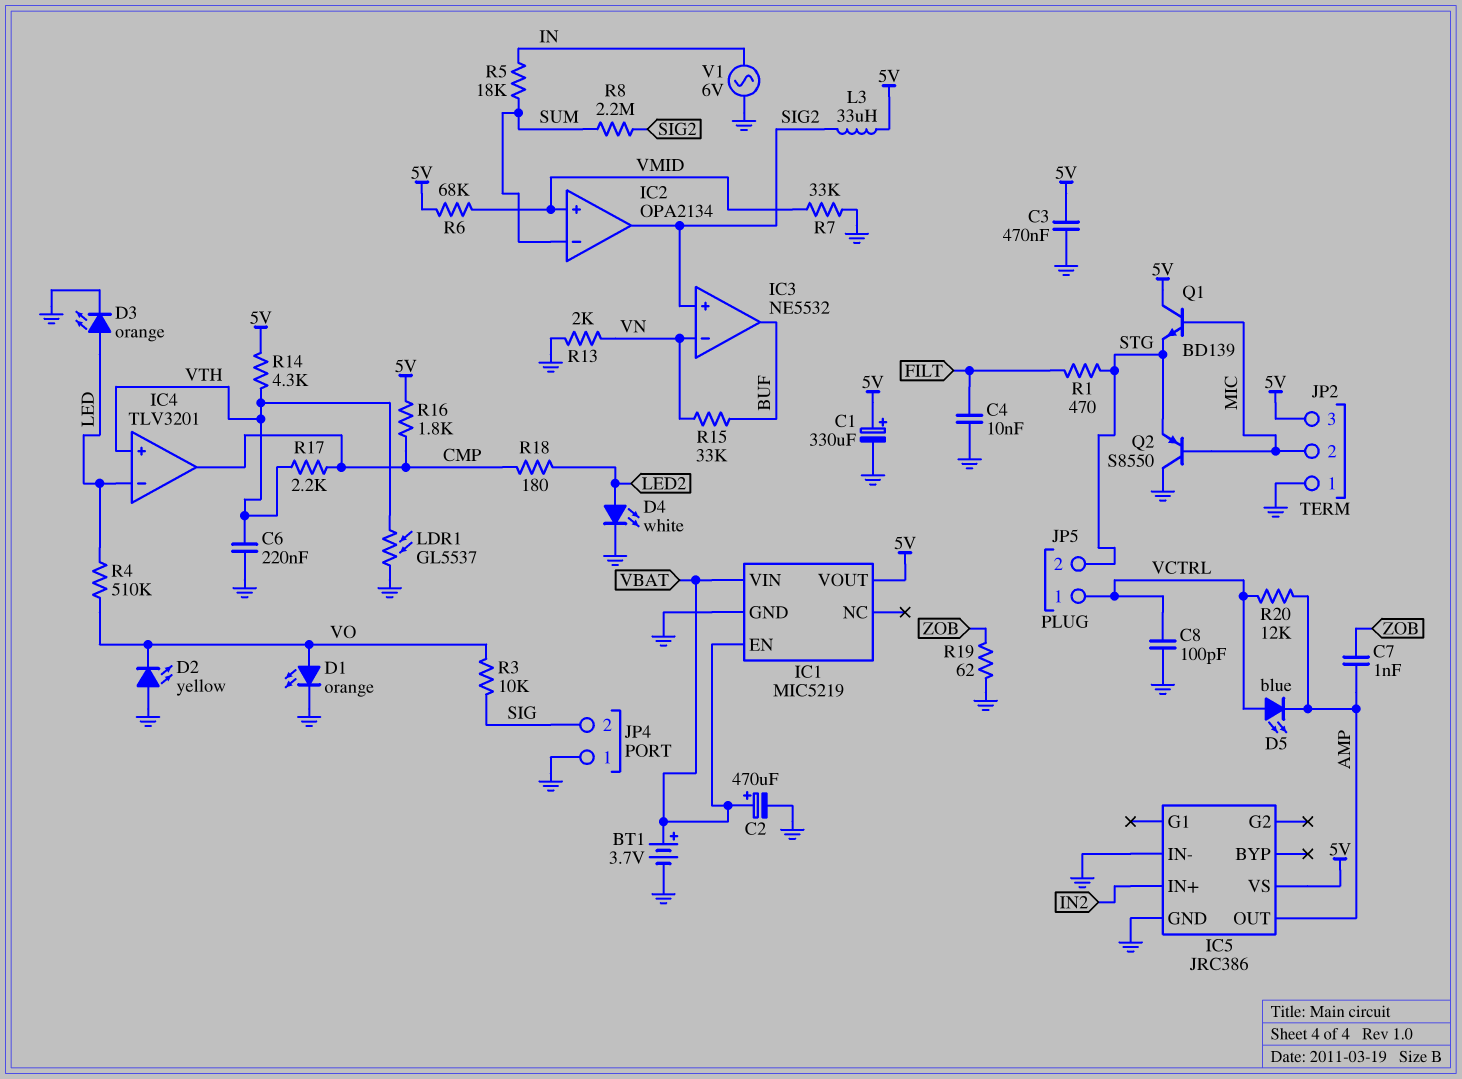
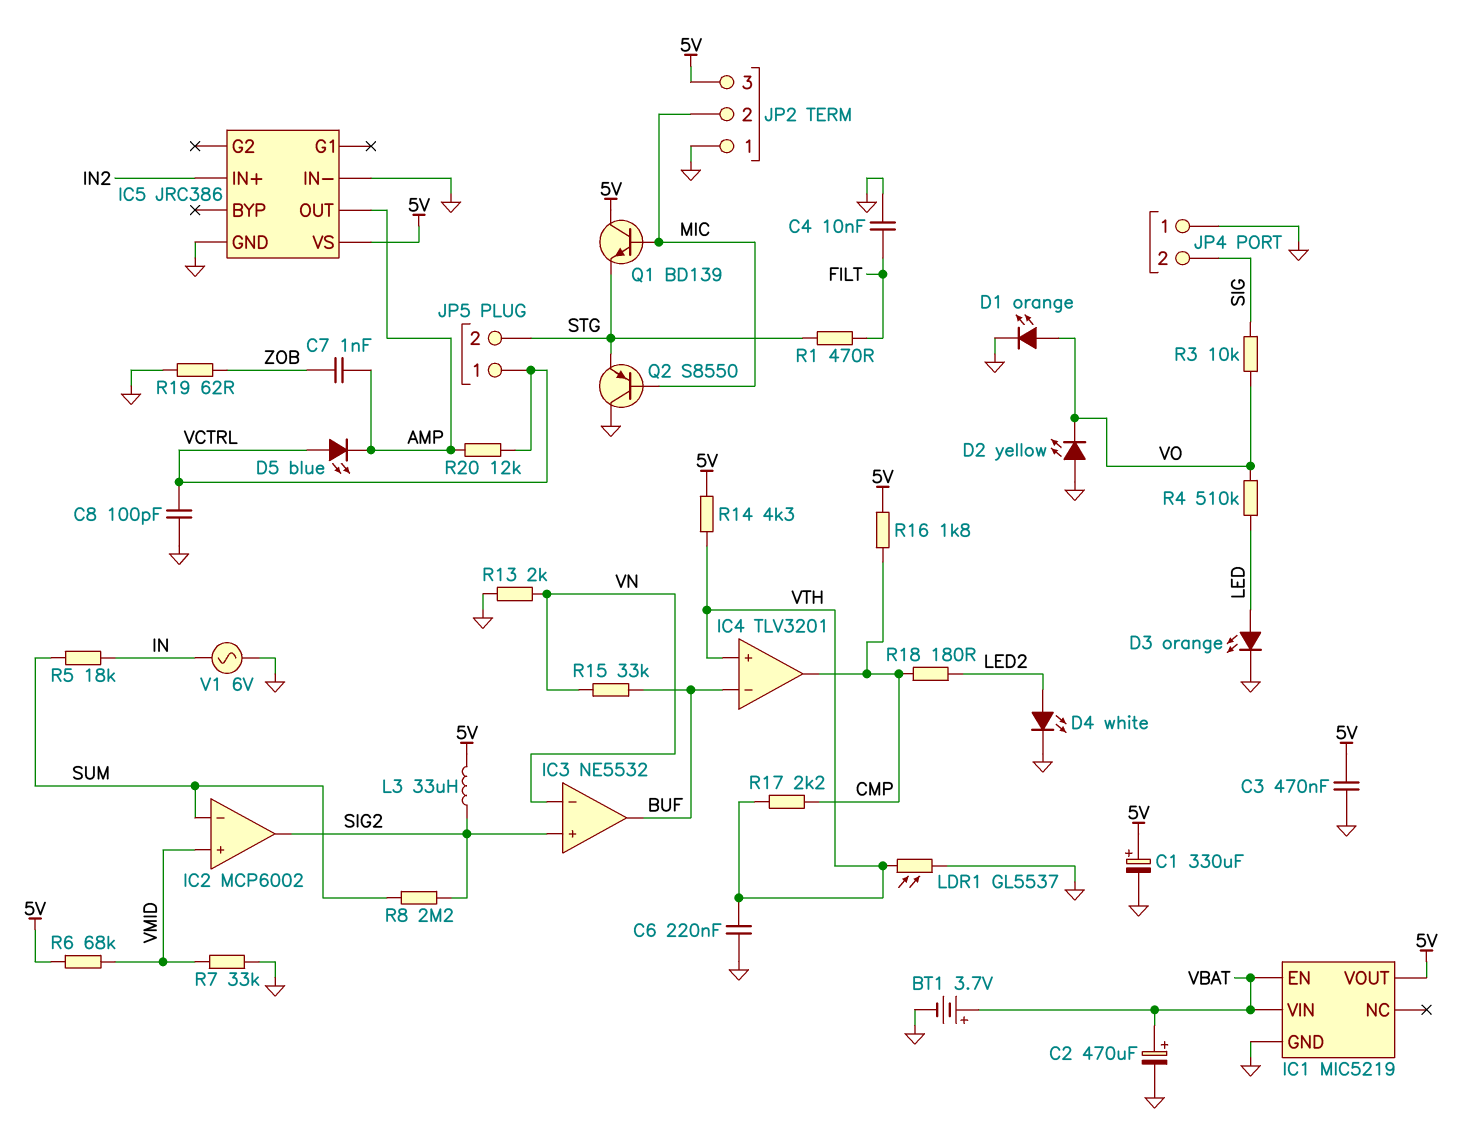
IC2: OPA2134 -> MCP6002
IC4 pin in-: LED -> BUF

